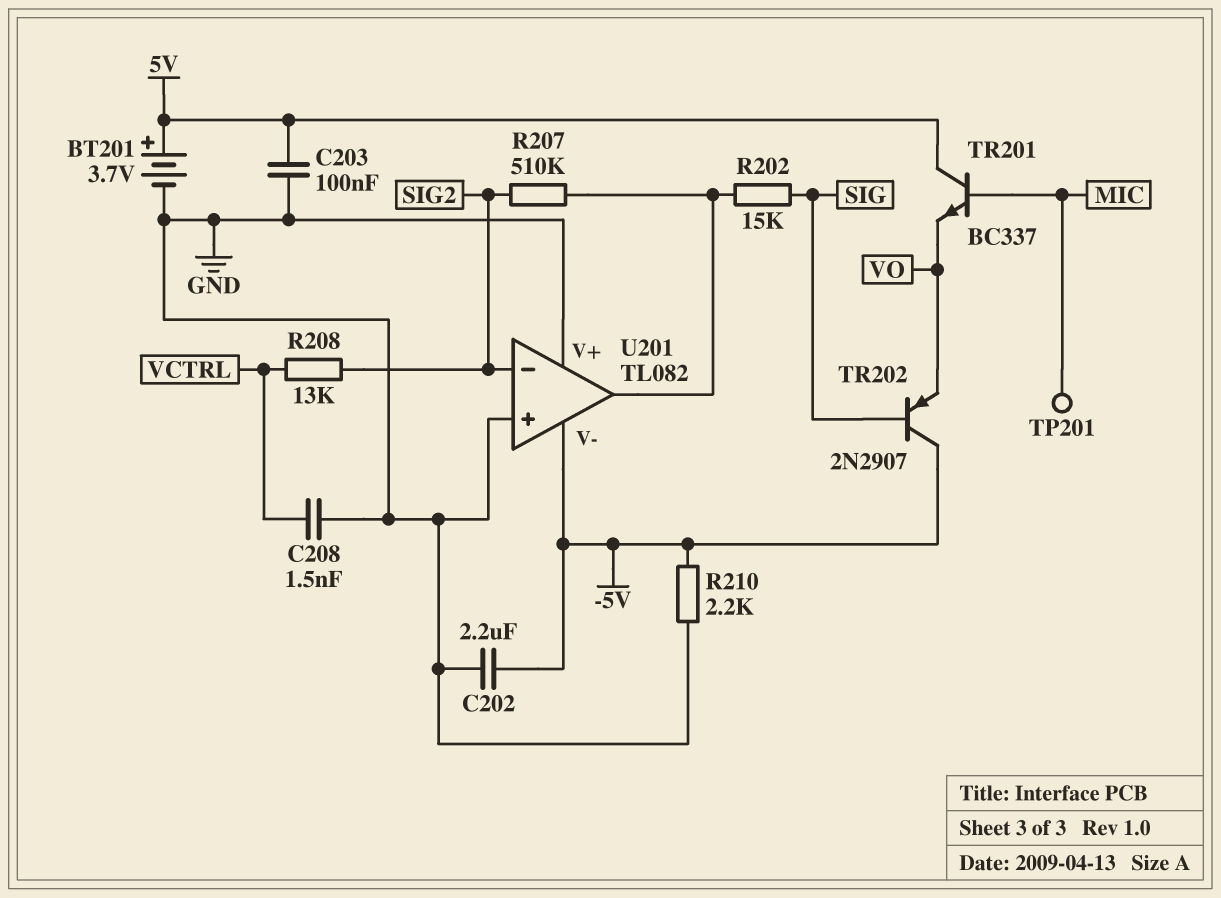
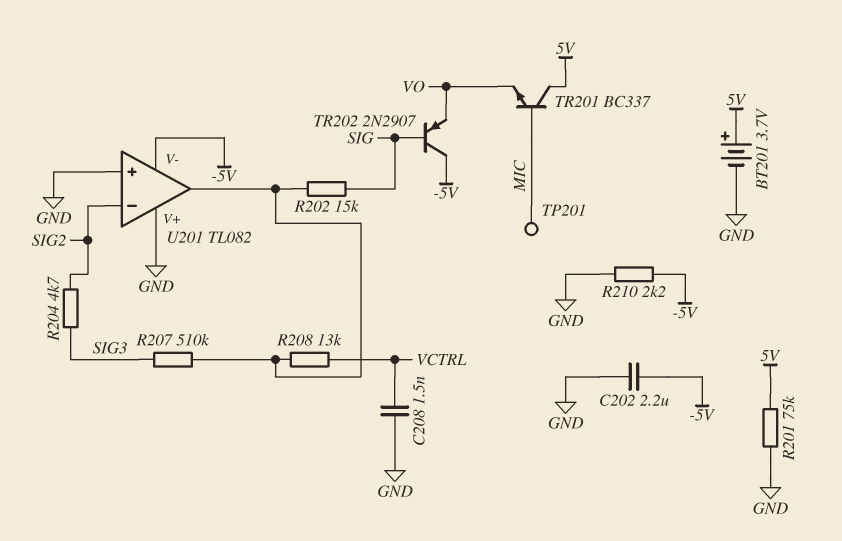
C203: 100nF (5V, GND) -> none
R201: none -> 75k (5V, GND)
R204: none -> 4.7k (SIG2, SIG3)
R207: 510k (SIG2, U201/out) -> 510k (SIG3, U201/out)
R208: 13k (SIG2, VCTRL) -> 13k (U201/out, VCTRL)

